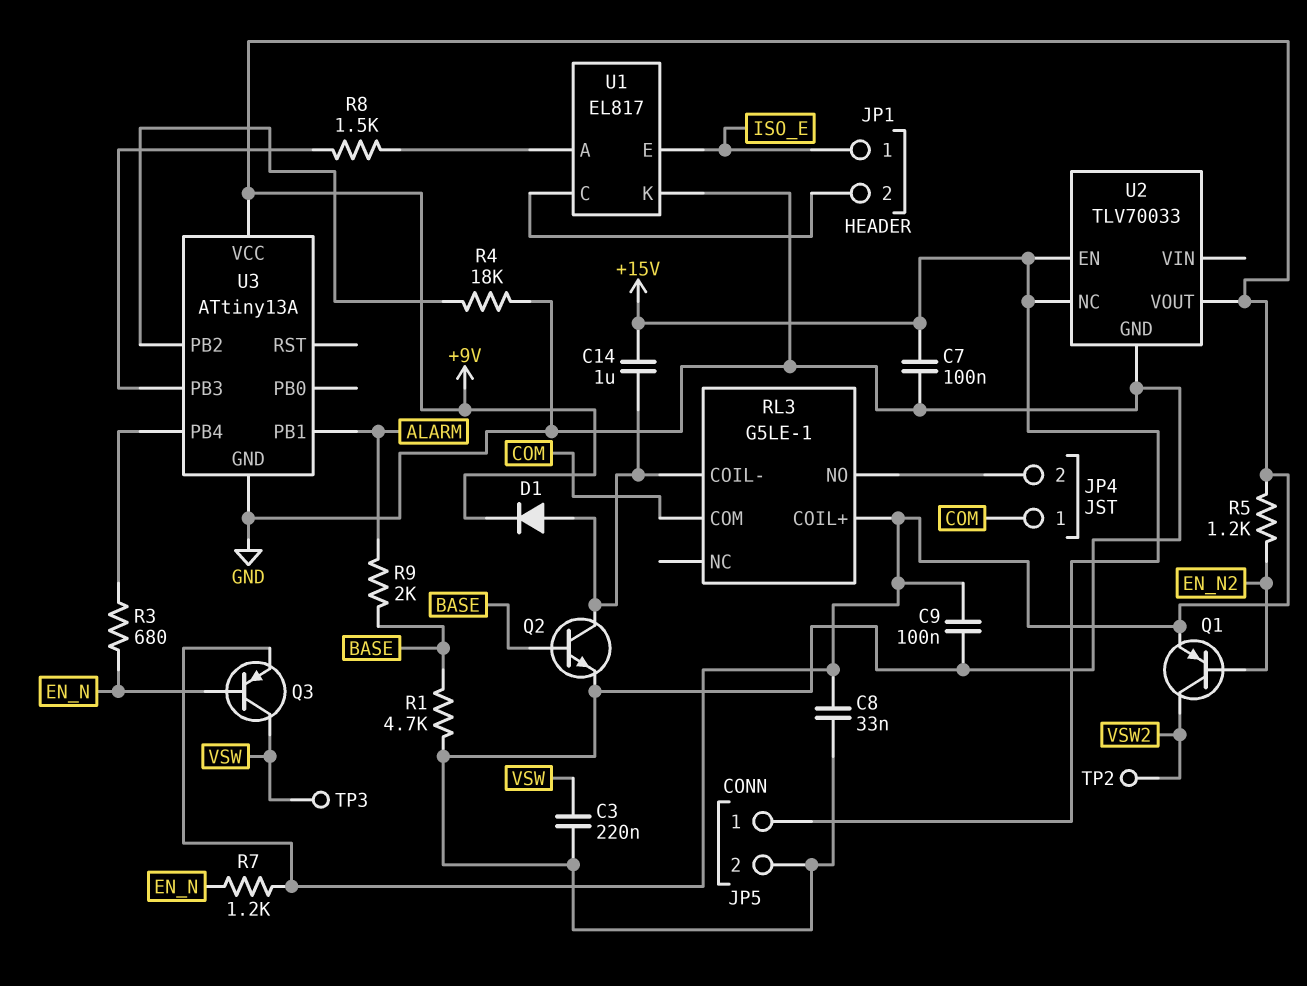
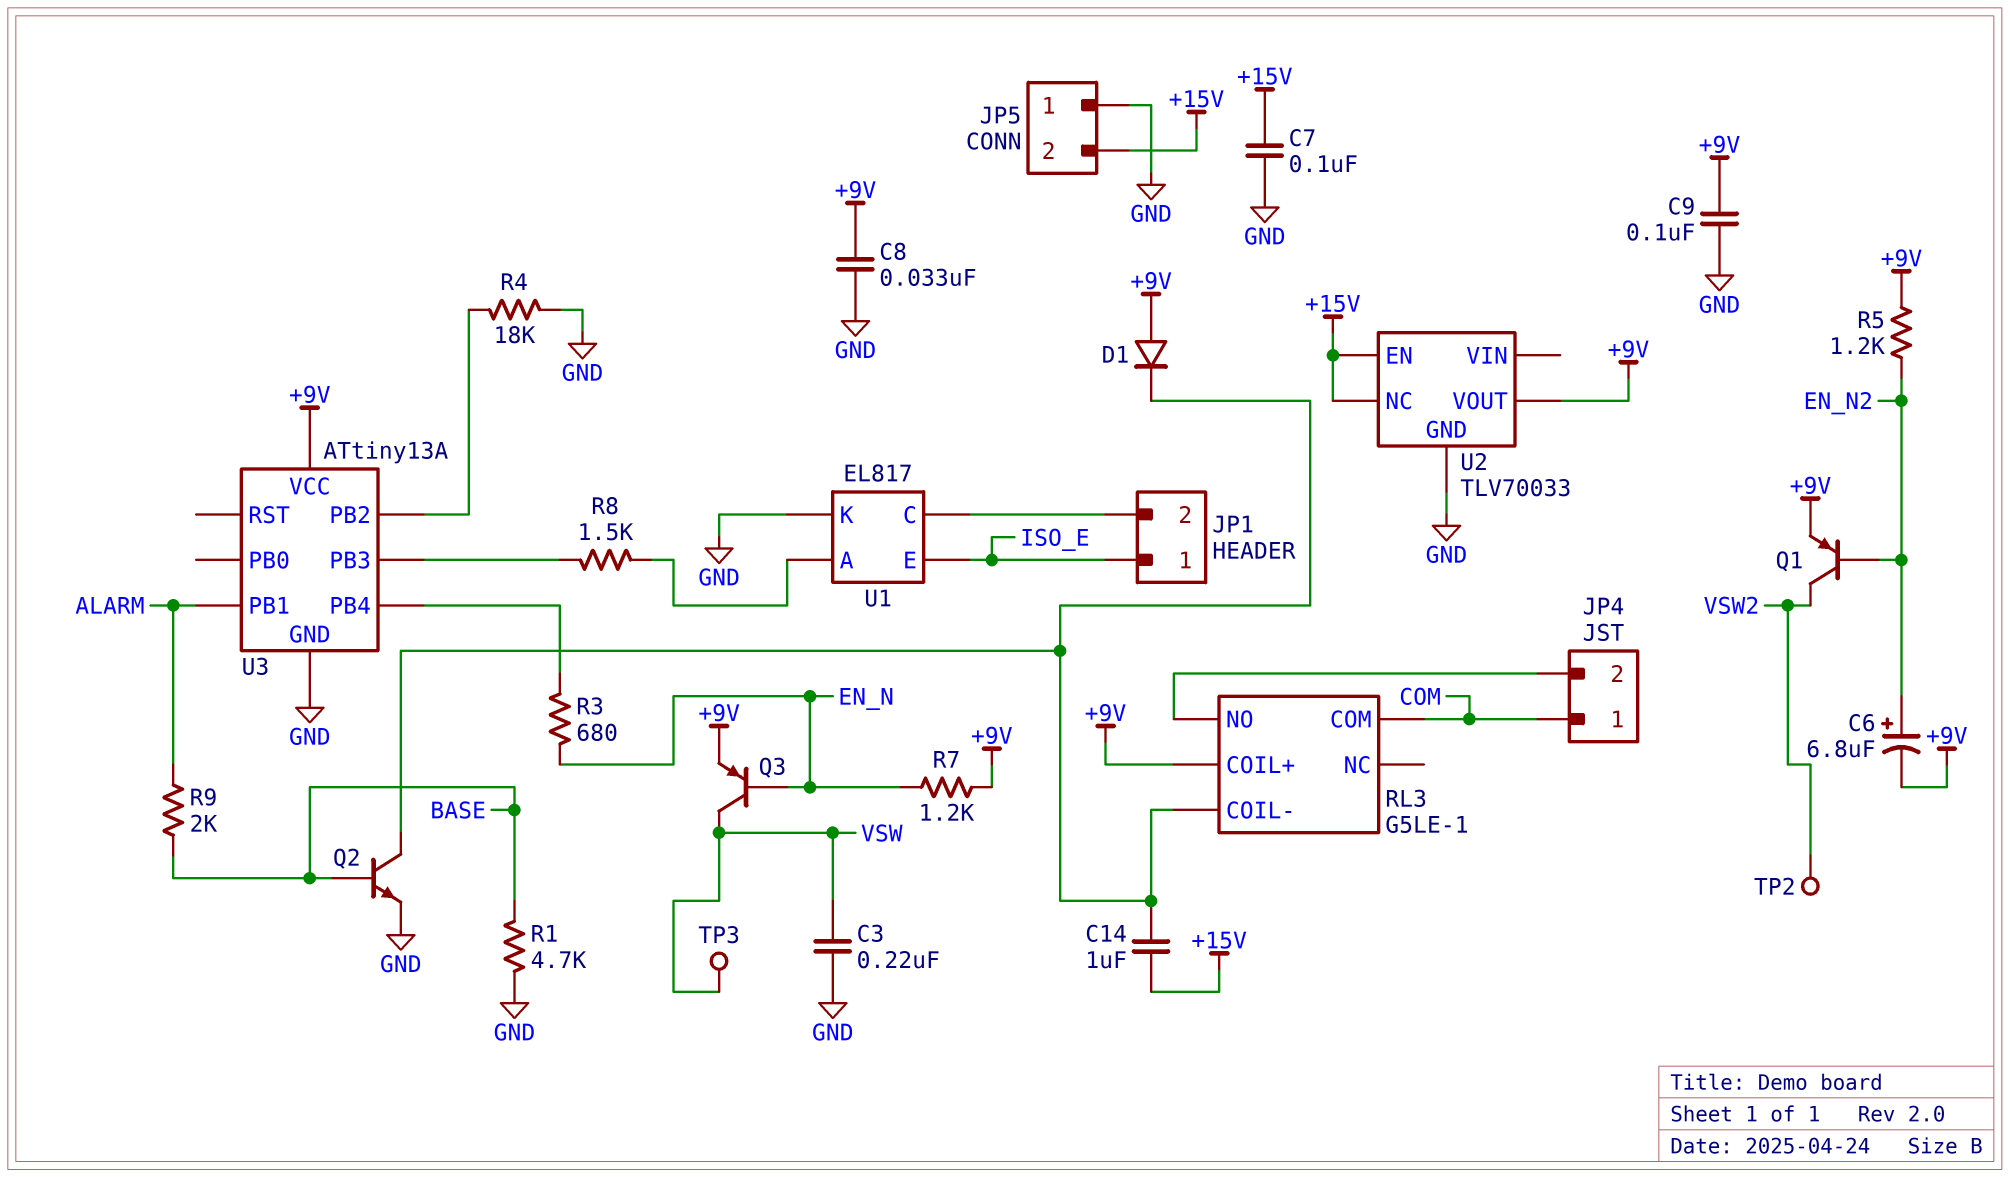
C6: none -> 6.8uF (plus EN_N2, minus +9V)
D1: diode (A RL3/COIL-, K +9V) -> diode (A +9V, K RL3/COIL-)
JP5 pin 1: +15V -> GND
JP5 pin 2: GND -> +15V

